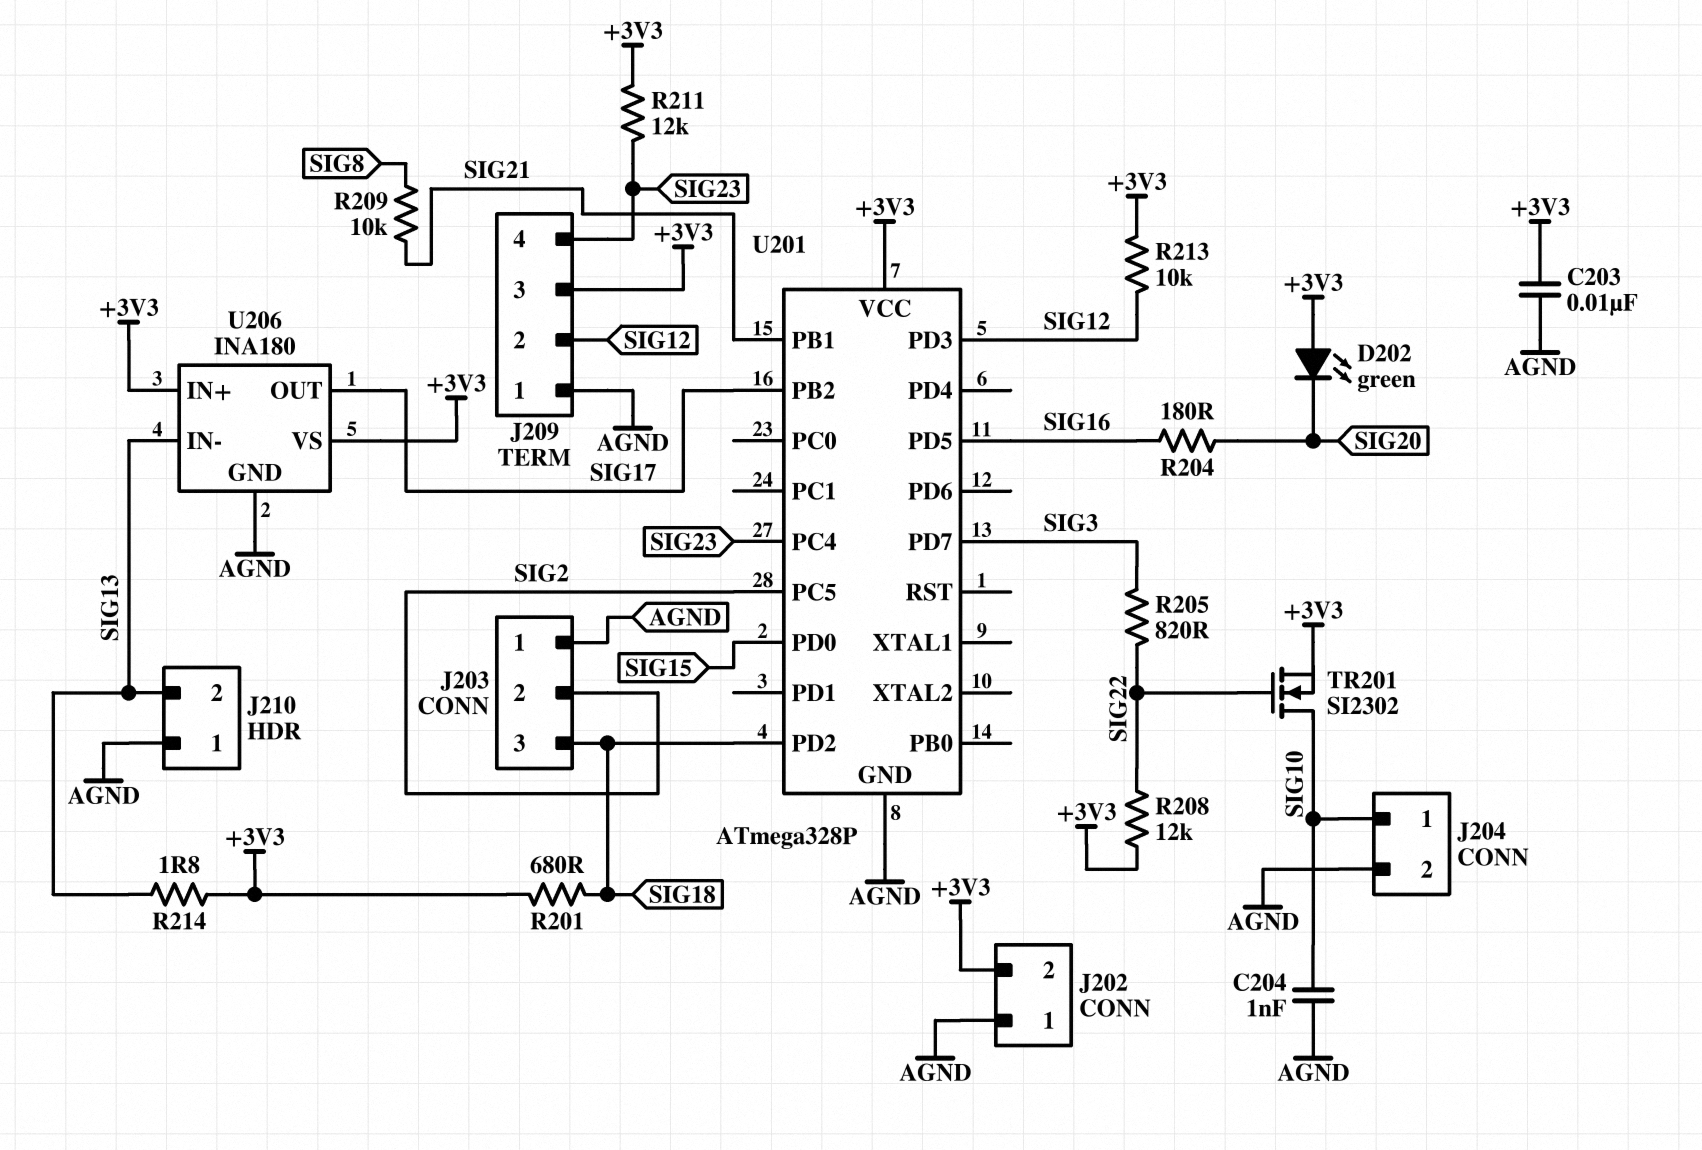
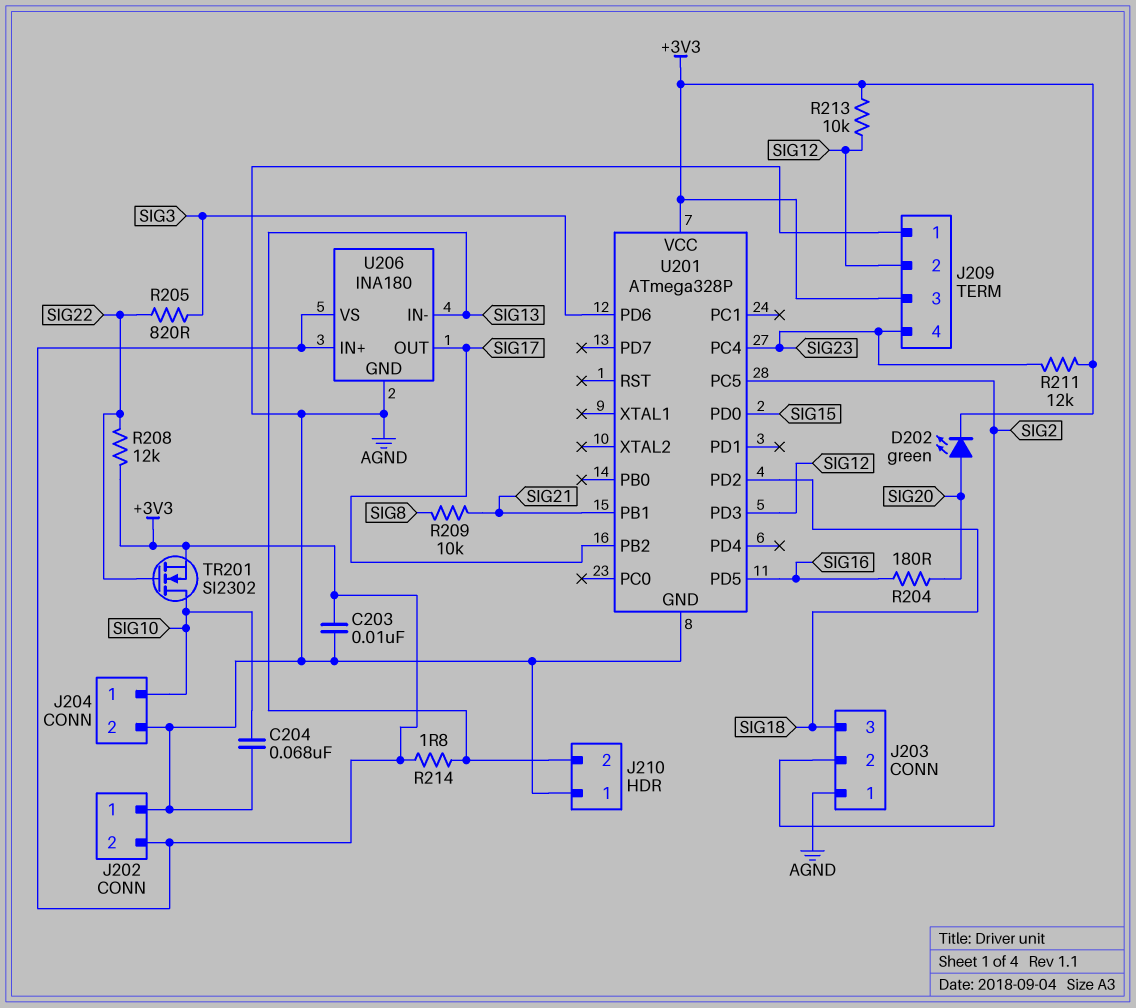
C204: 1nF (AGND, SIG10) -> 68nF (AGND, SIG10)
D202: LED green (A +3V3, K SIG20) -> LED green (A SIG20, K +3V3)
R201: 680 (+3V3, SIG18) -> none
U201 pin PD6: none -> SIG3
U201 pin PD7: SIG3 -> none

